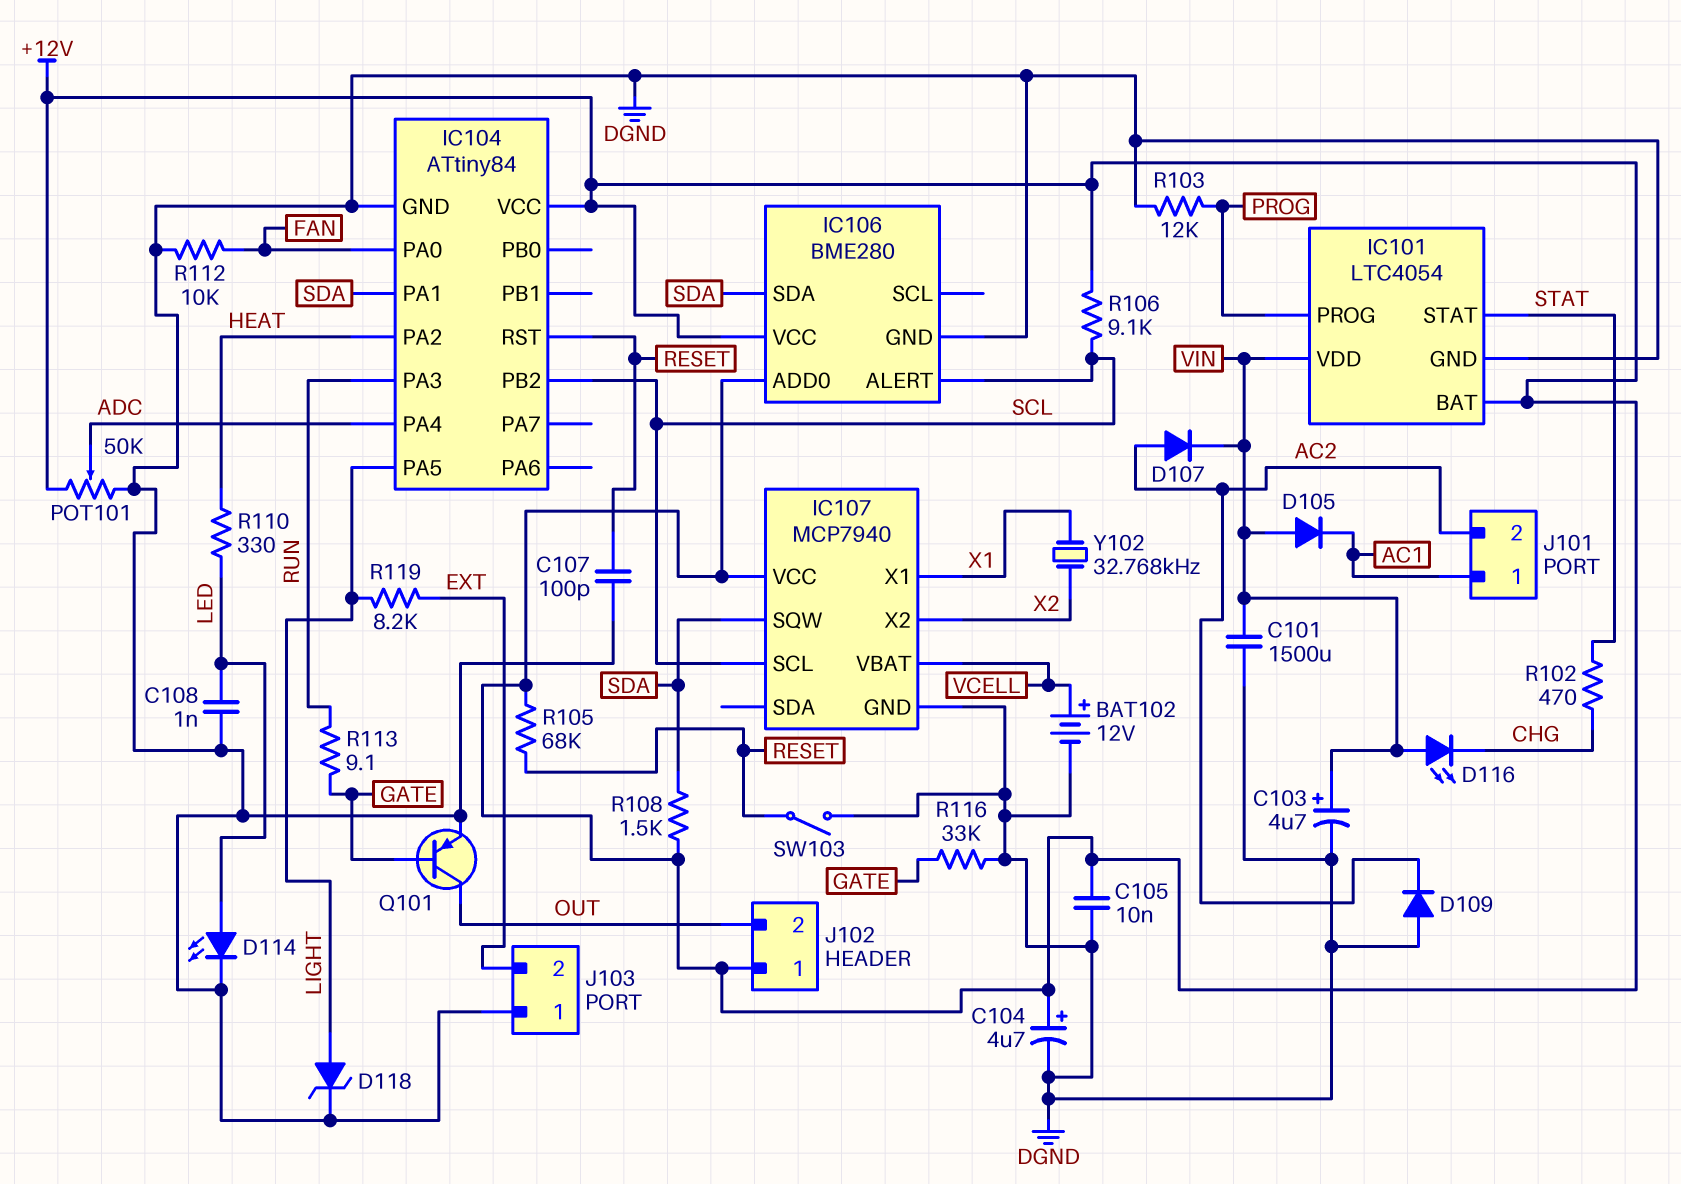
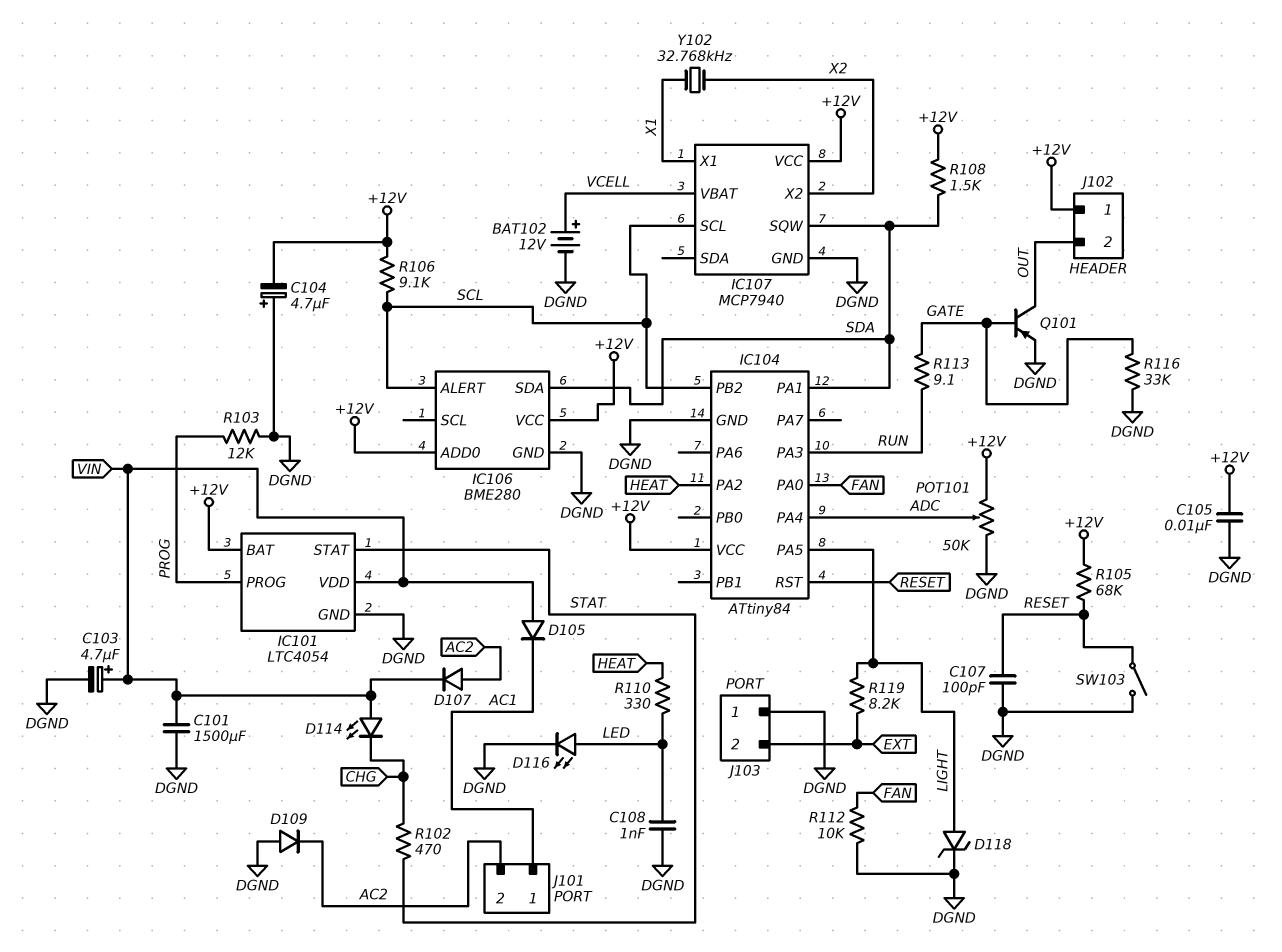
C104: 4.7uF (plus +12V, minus DGND) -> 4.7uF (plus DGND, minus +12V)
D114: LED (A LED, K DGND) -> LED (A VIN, K CHG)
D116: LED (A VIN, K CHG) -> LED (A LED, K DGND)

